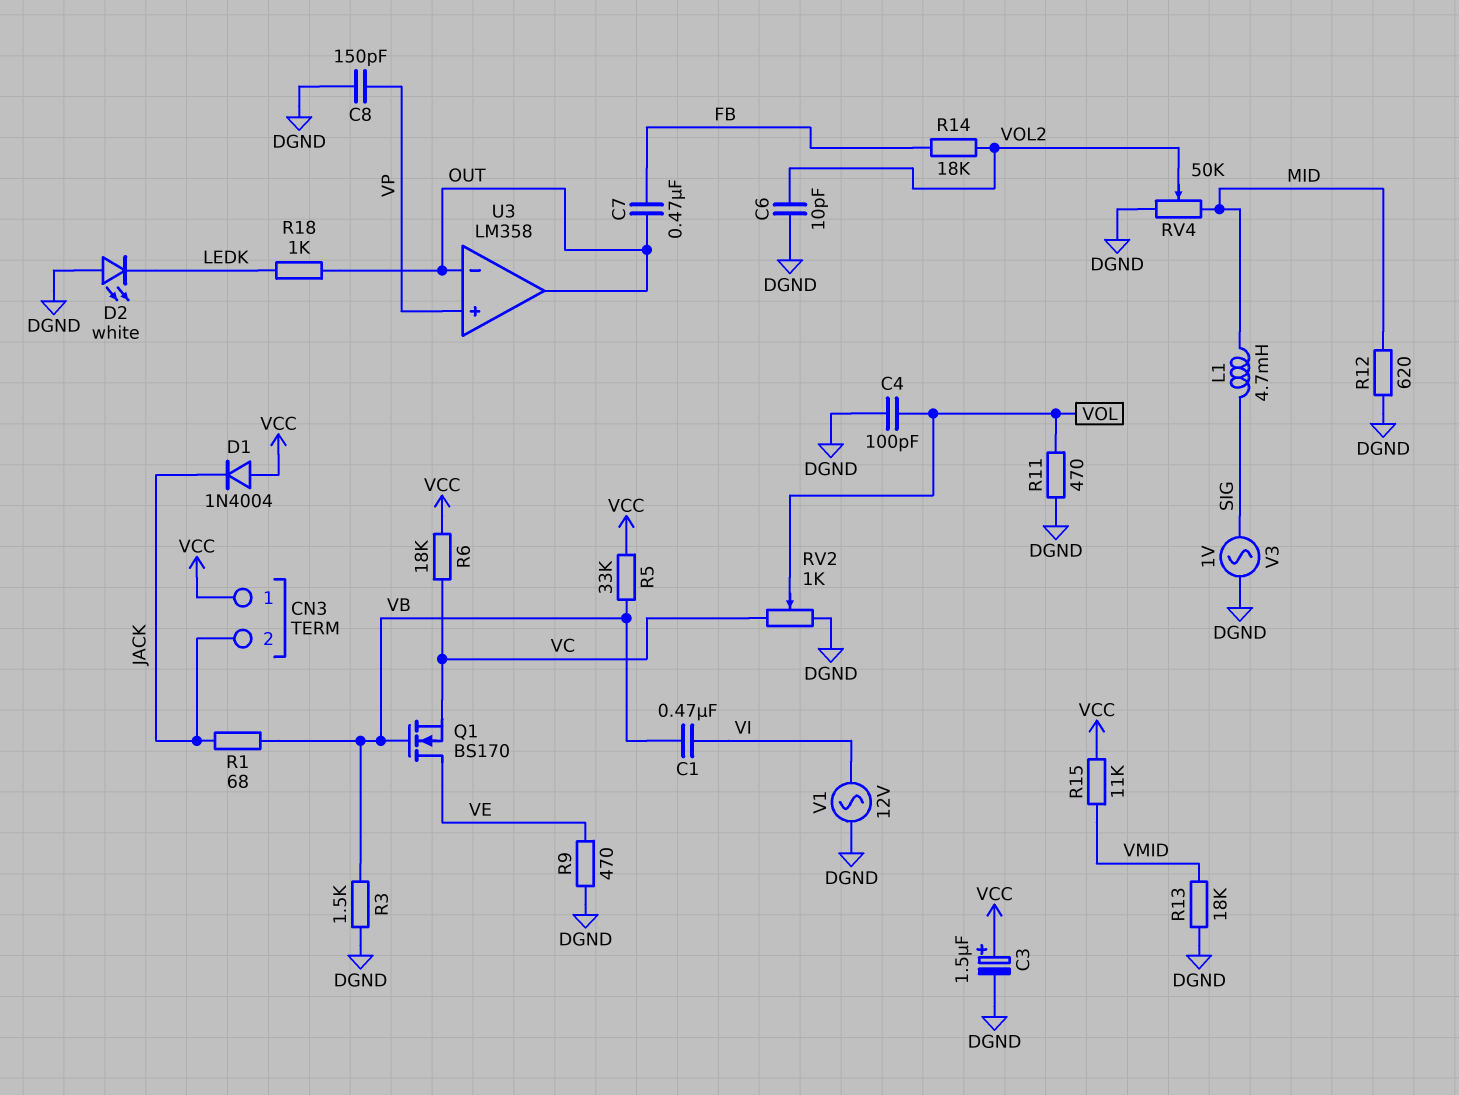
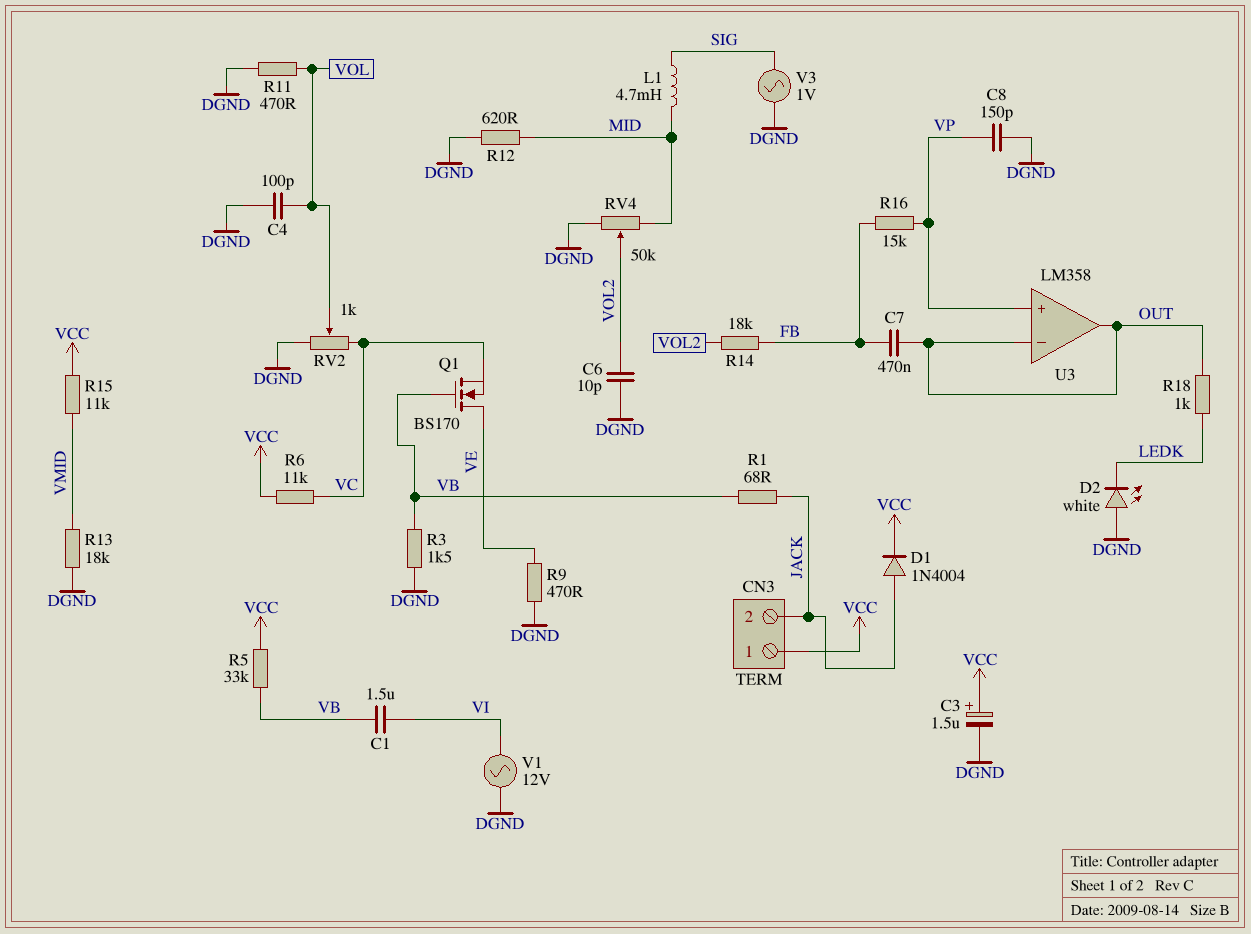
C1: 470nF (VB, VI) -> 1.5uF (VB, VI)
D1: diode 1N4004 (A VCC, K JACK) -> diode 1N4004 (A JACK, K VCC)
R6: 18k (VC, VCC) -> 11k (VC, VCC)
R16: none -> 15k (FB, VP)

